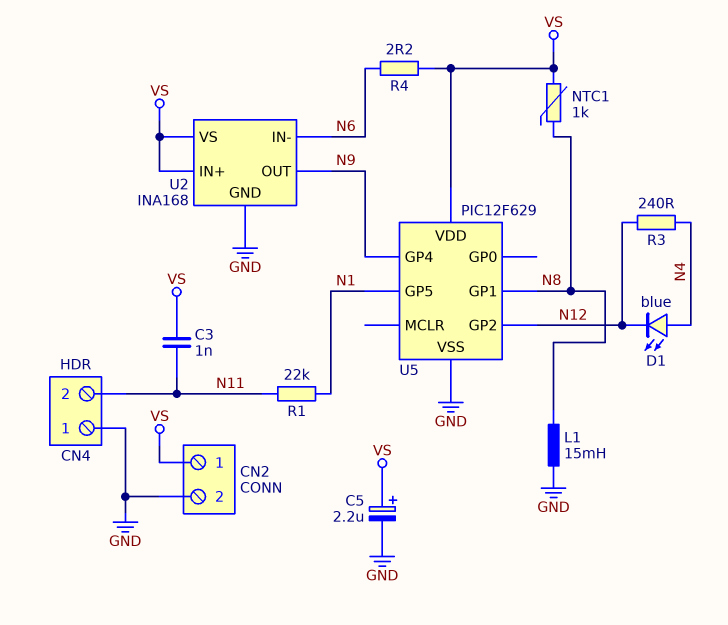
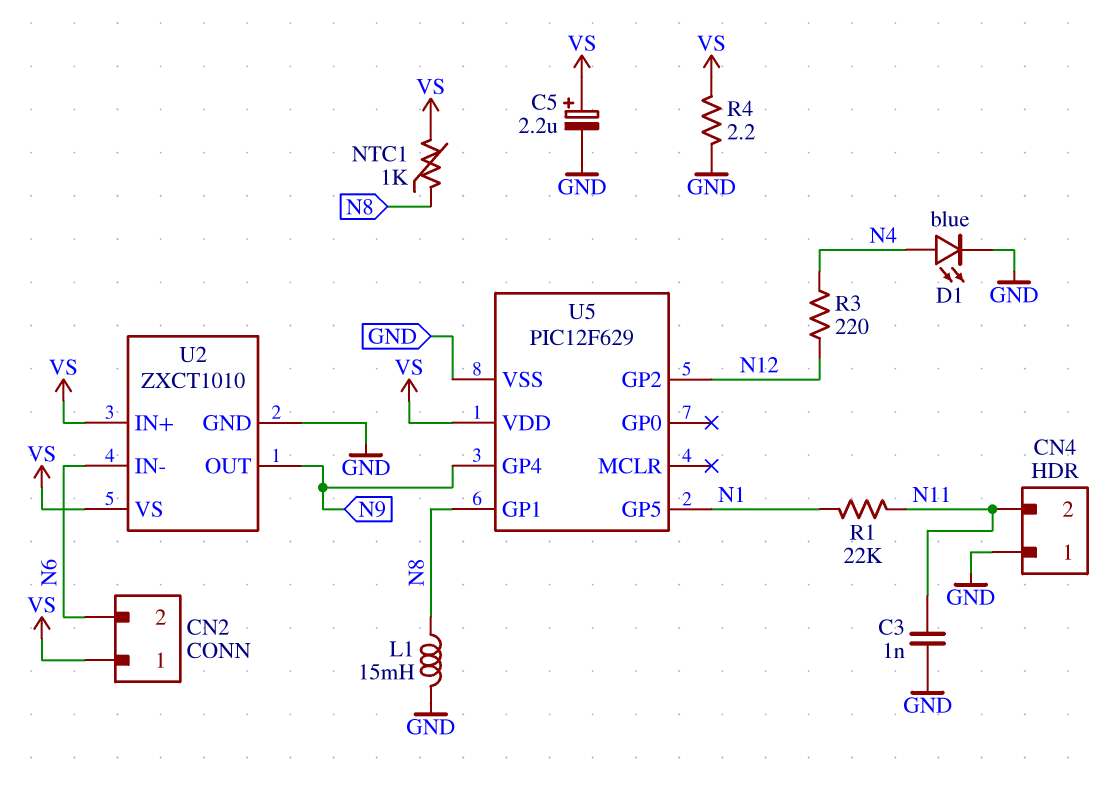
C3: 1nF (N11, VS) -> 1nF (GND, N11)
CN2 pin 2: GND -> N6
D1: LED blue (A N4, K N12) -> LED blue (A N4, K GND)
R3: 240 (N4, N12) -> 220 (N4, N12)
R4: 2.2 (N6, VS) -> 2.2 (GND, VS)
U2: INA168 -> ZXCT1010

